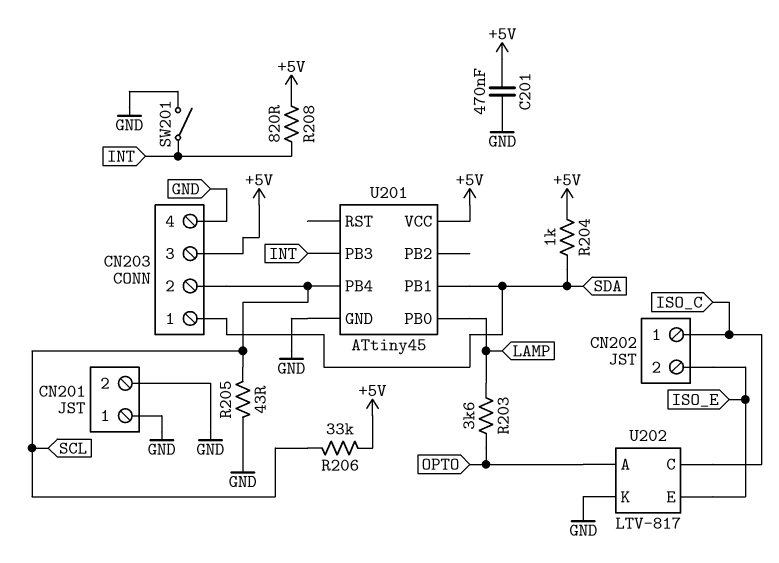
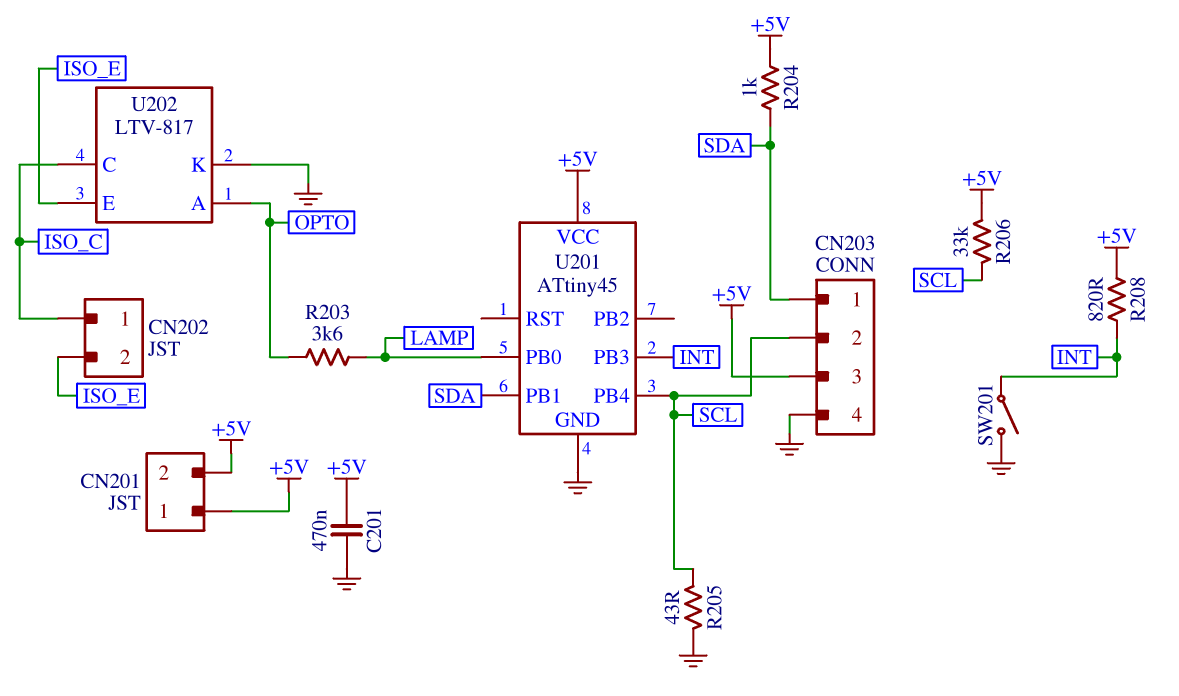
CN201 pin 1: GND -> +5V
CN201 pin 2: GND -> +5V

